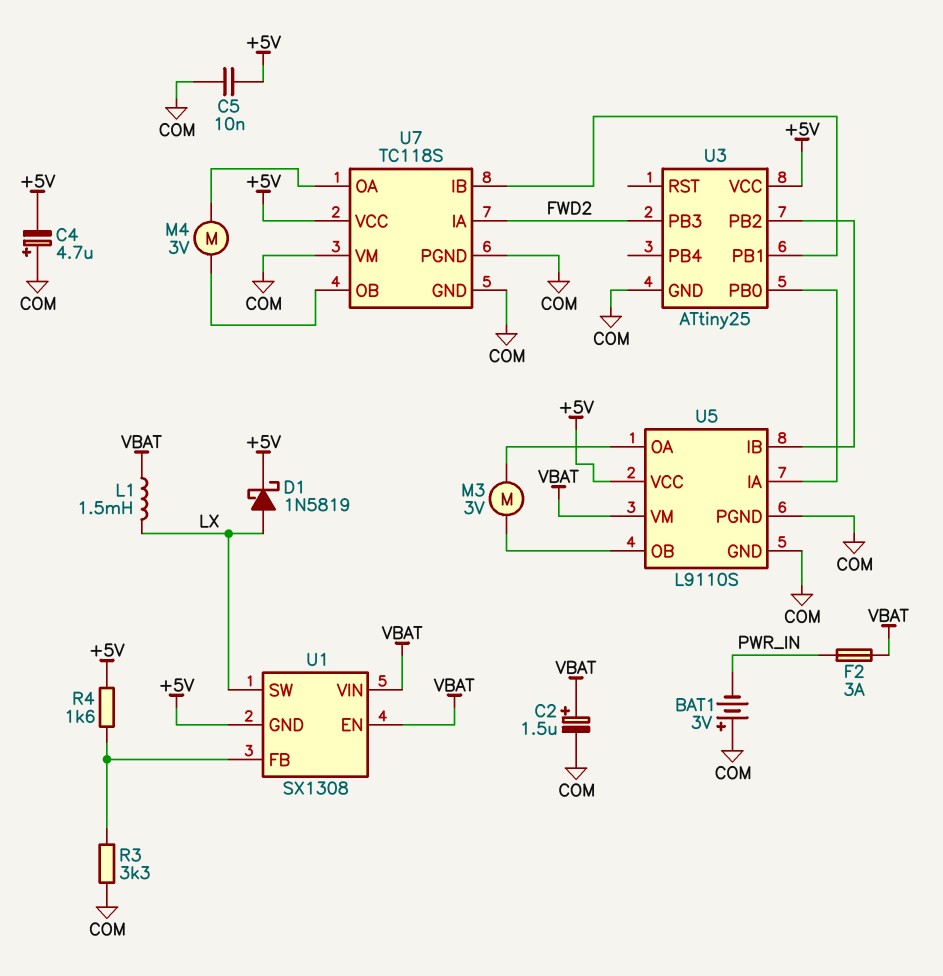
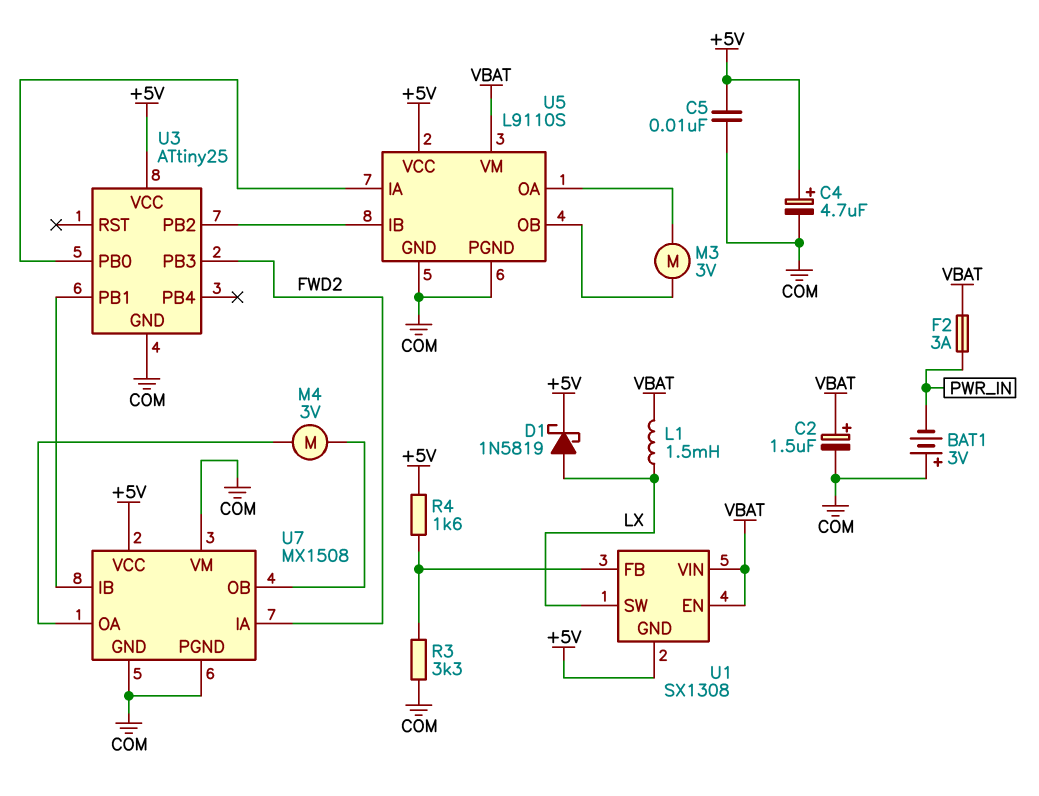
C4: 4.7uF (plus COM, minus +5V) -> 4.7uF (plus +5V, minus COM)
U7: TC118S -> MX1508

